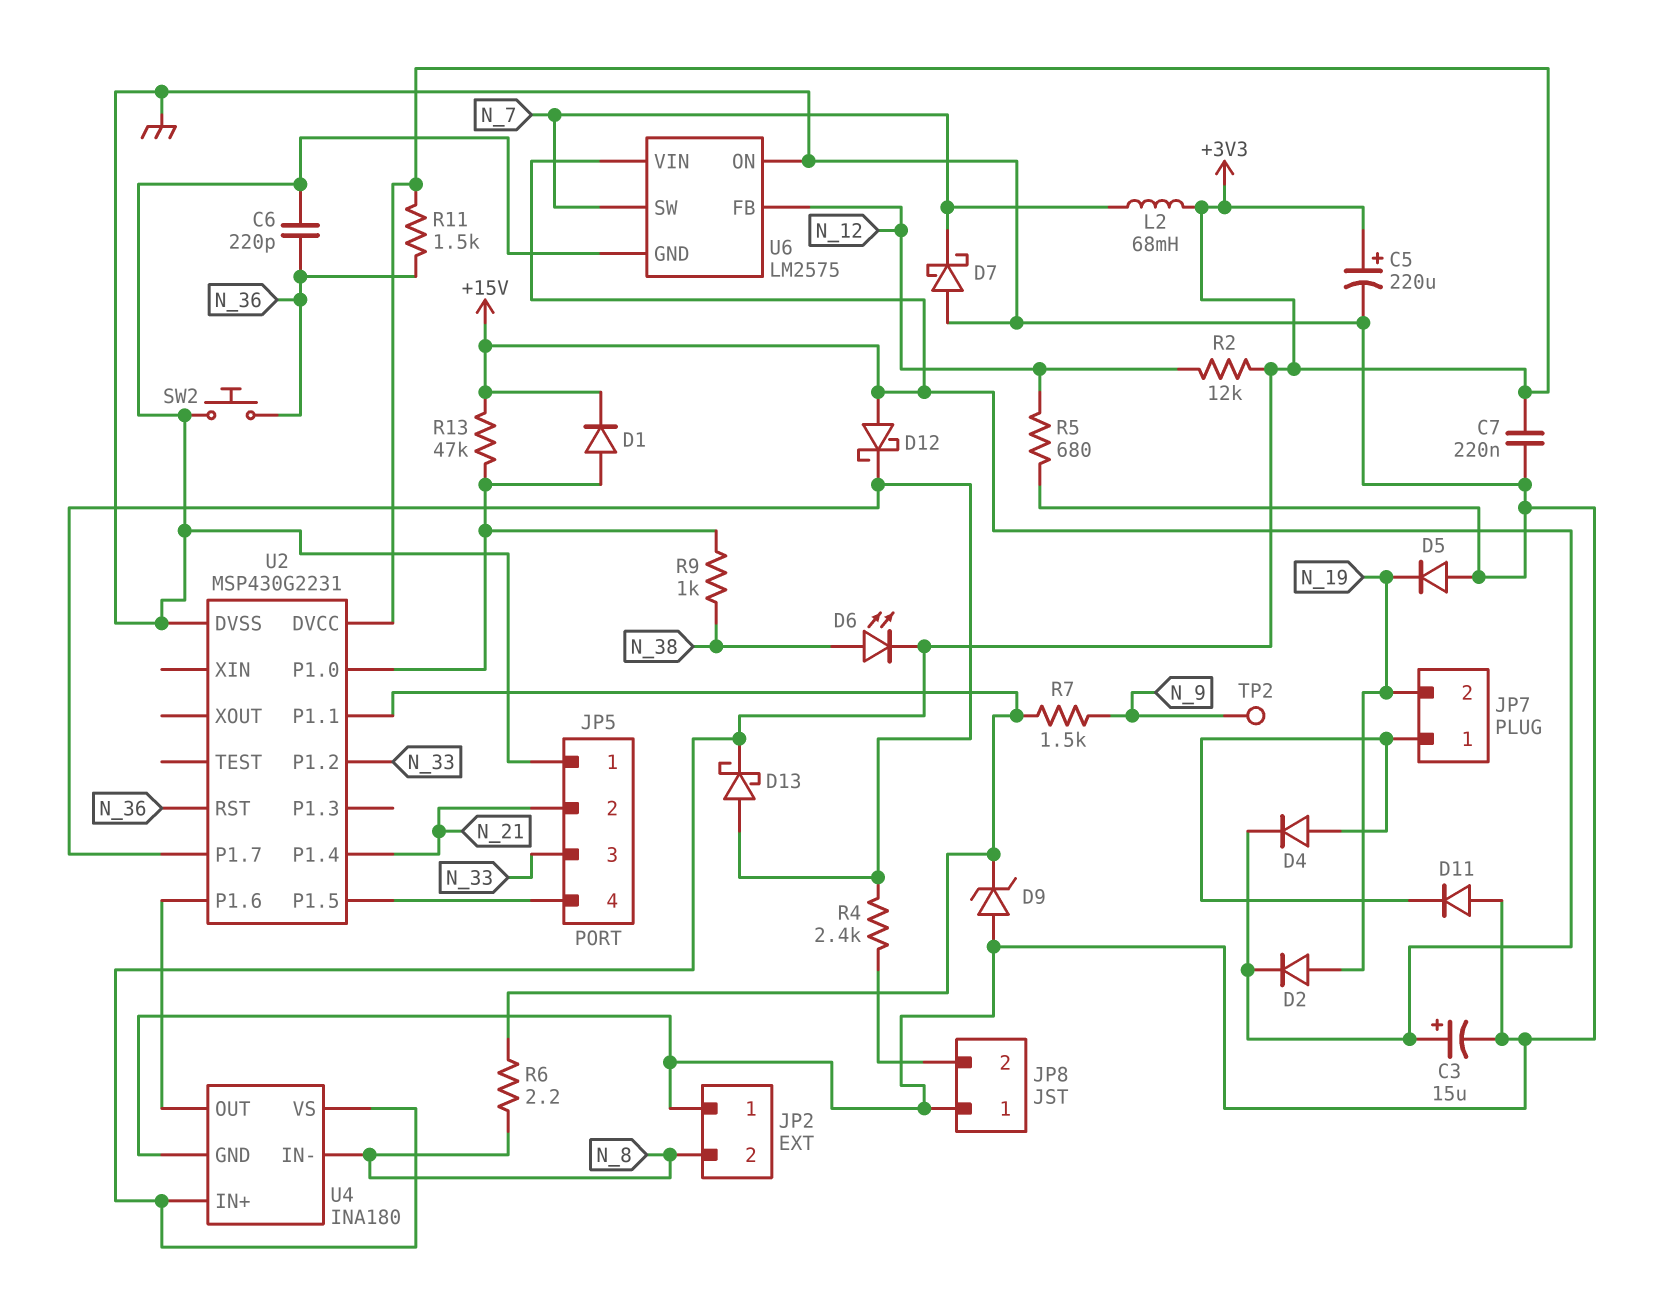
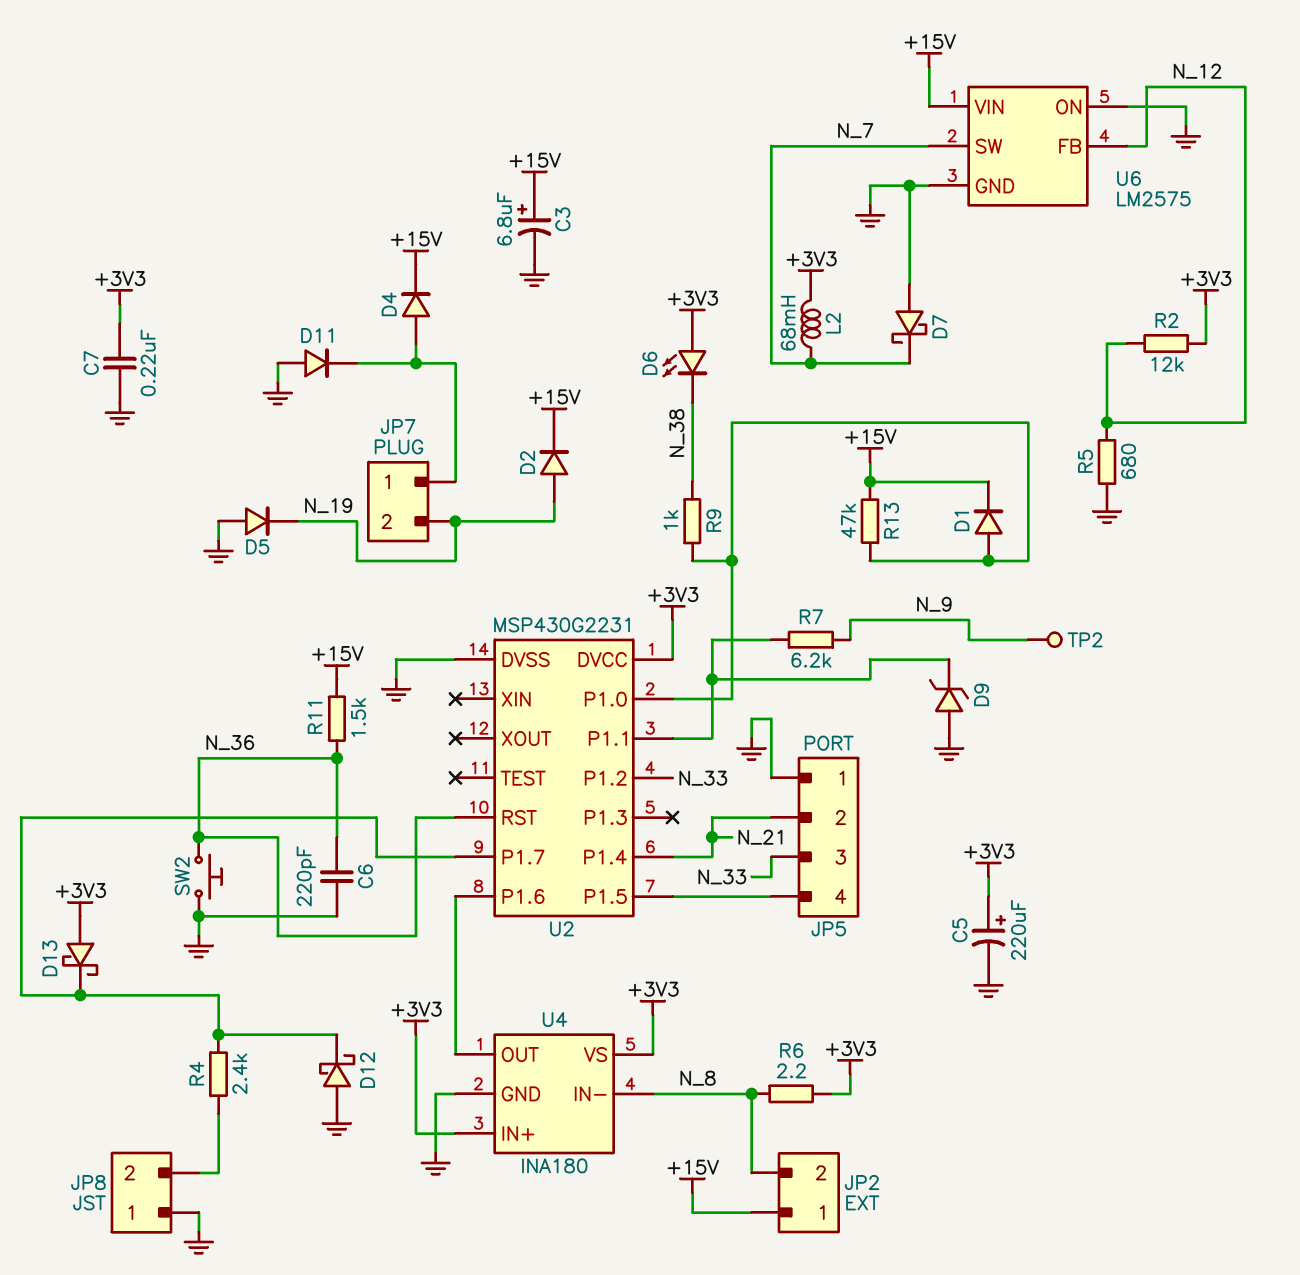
C3: 15uF (plus +15V, minus GND) -> 6.8uF (plus +15V, minus GND)
D6: LED (A N_38, K +3V3) -> LED (A +3V3, K N_38)
D12: schottky (A +15V, K U2/P1.7) -> schottky (A GND, K U2/P1.7)
D13: schottky (A U2/P1.7, K +3V3) -> schottky (A +3V3, K U2/P1.7)
JP2 pin 1: GND -> +15V
R6: 2.2 (N_8, U2/P1.1) -> 2.2 (+3V3, N_8)
R7: 1.5k (N_9, U2/P1.1) -> 6.2k (N_9, U2/P1.1)
R11: 1.5k (+3V3, N_36) -> 1.5k (+15V, N_36)

